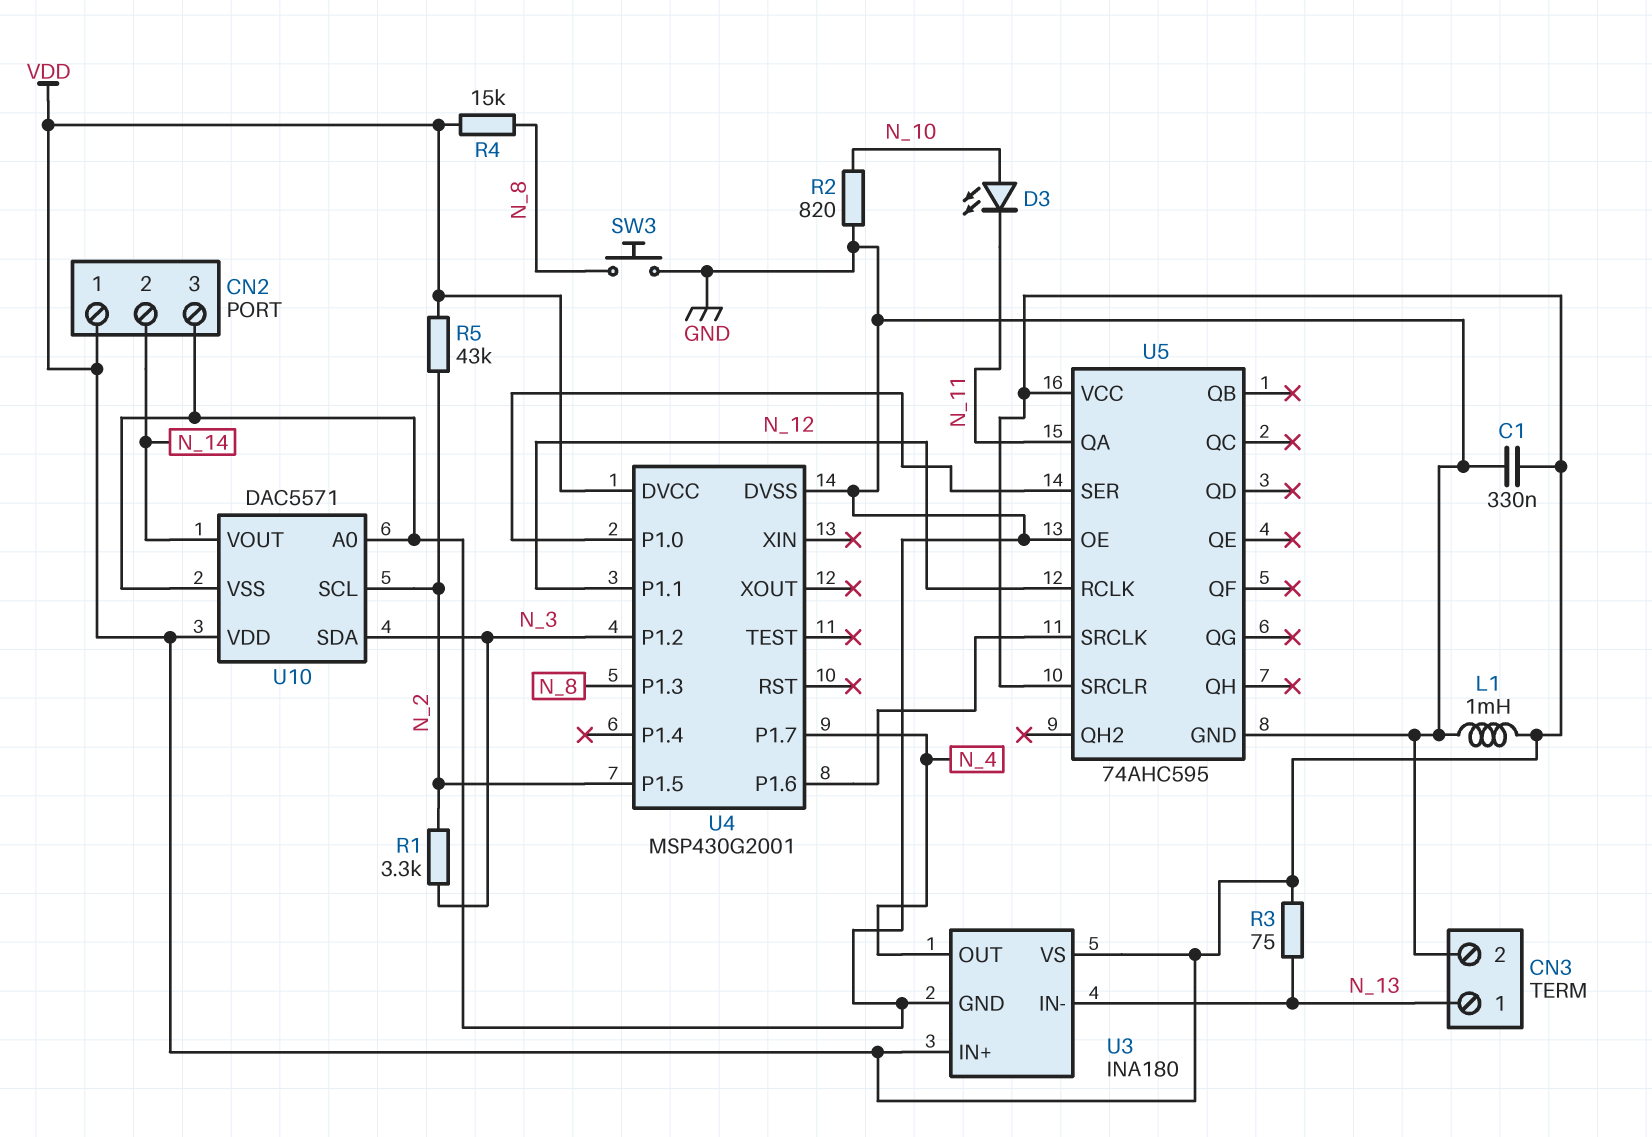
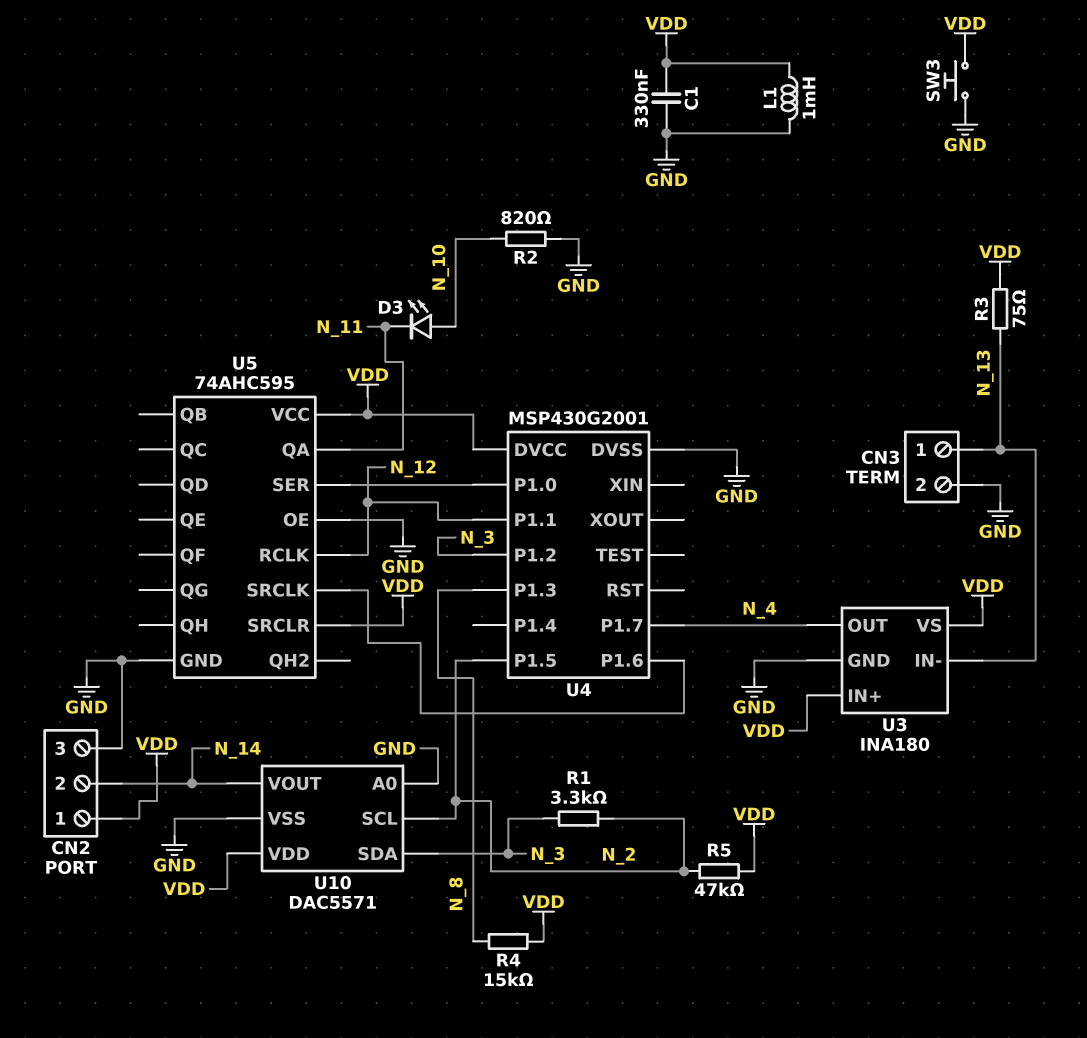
R5: 43k (N_2, VDD) -> 47k (N_2, VDD)
SW3: button (GND, N_8) -> button (GND, VDD)

